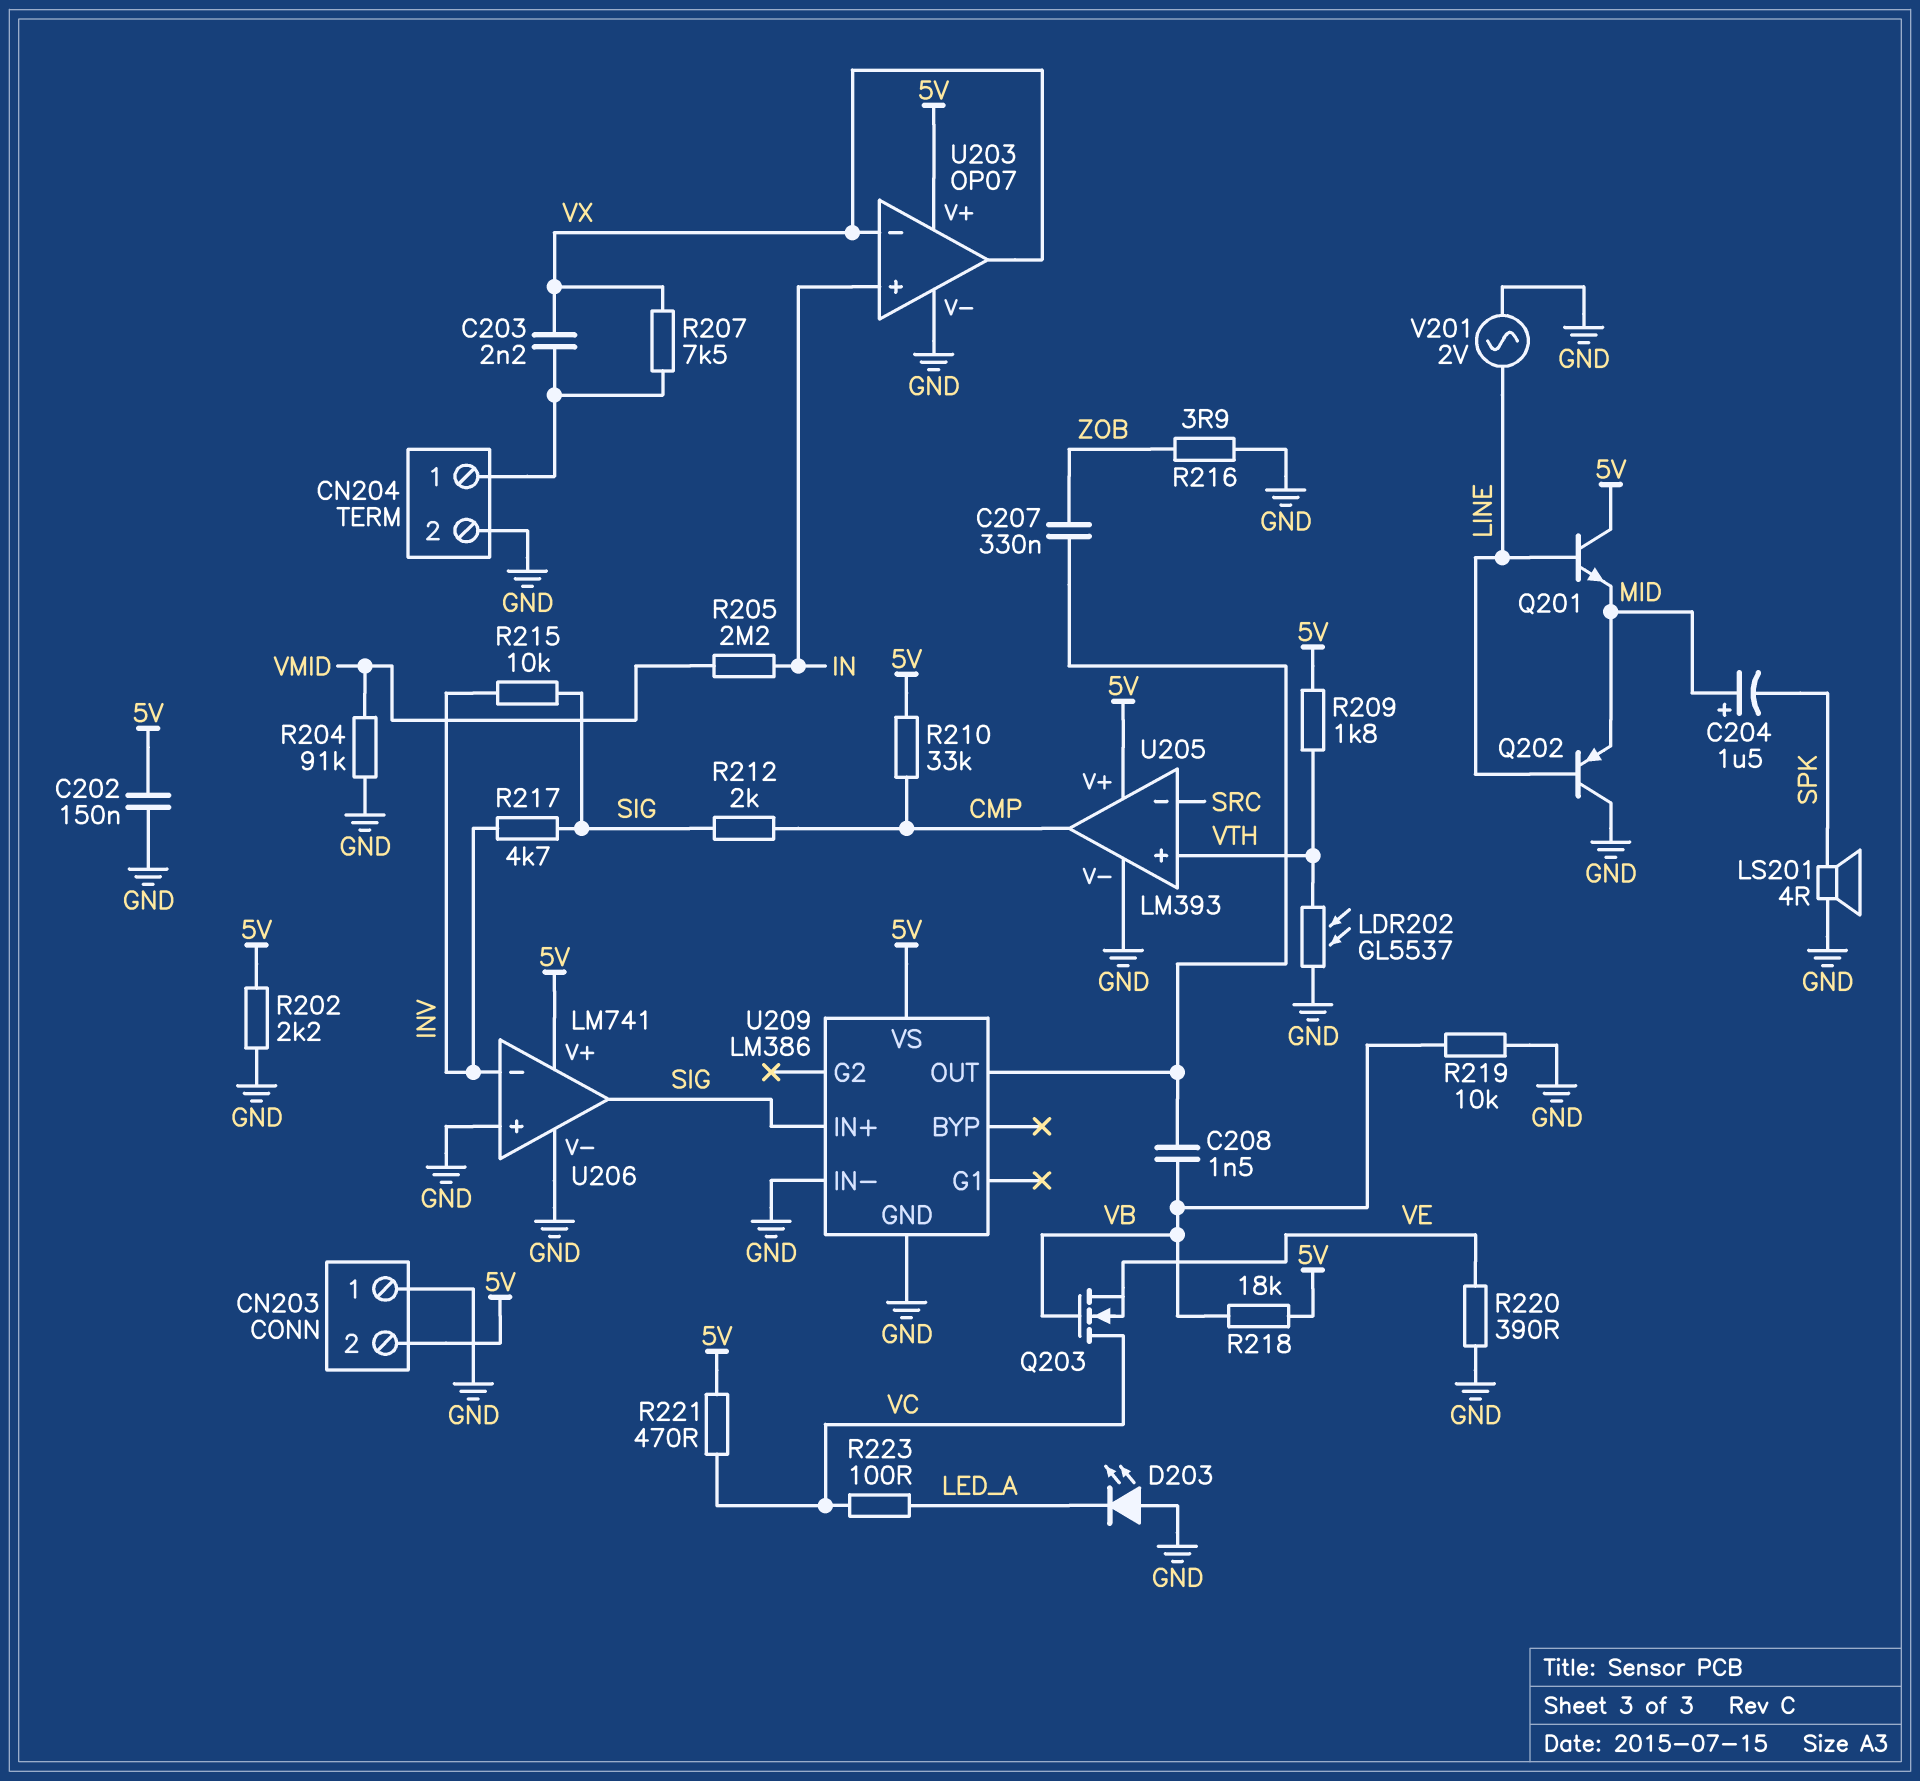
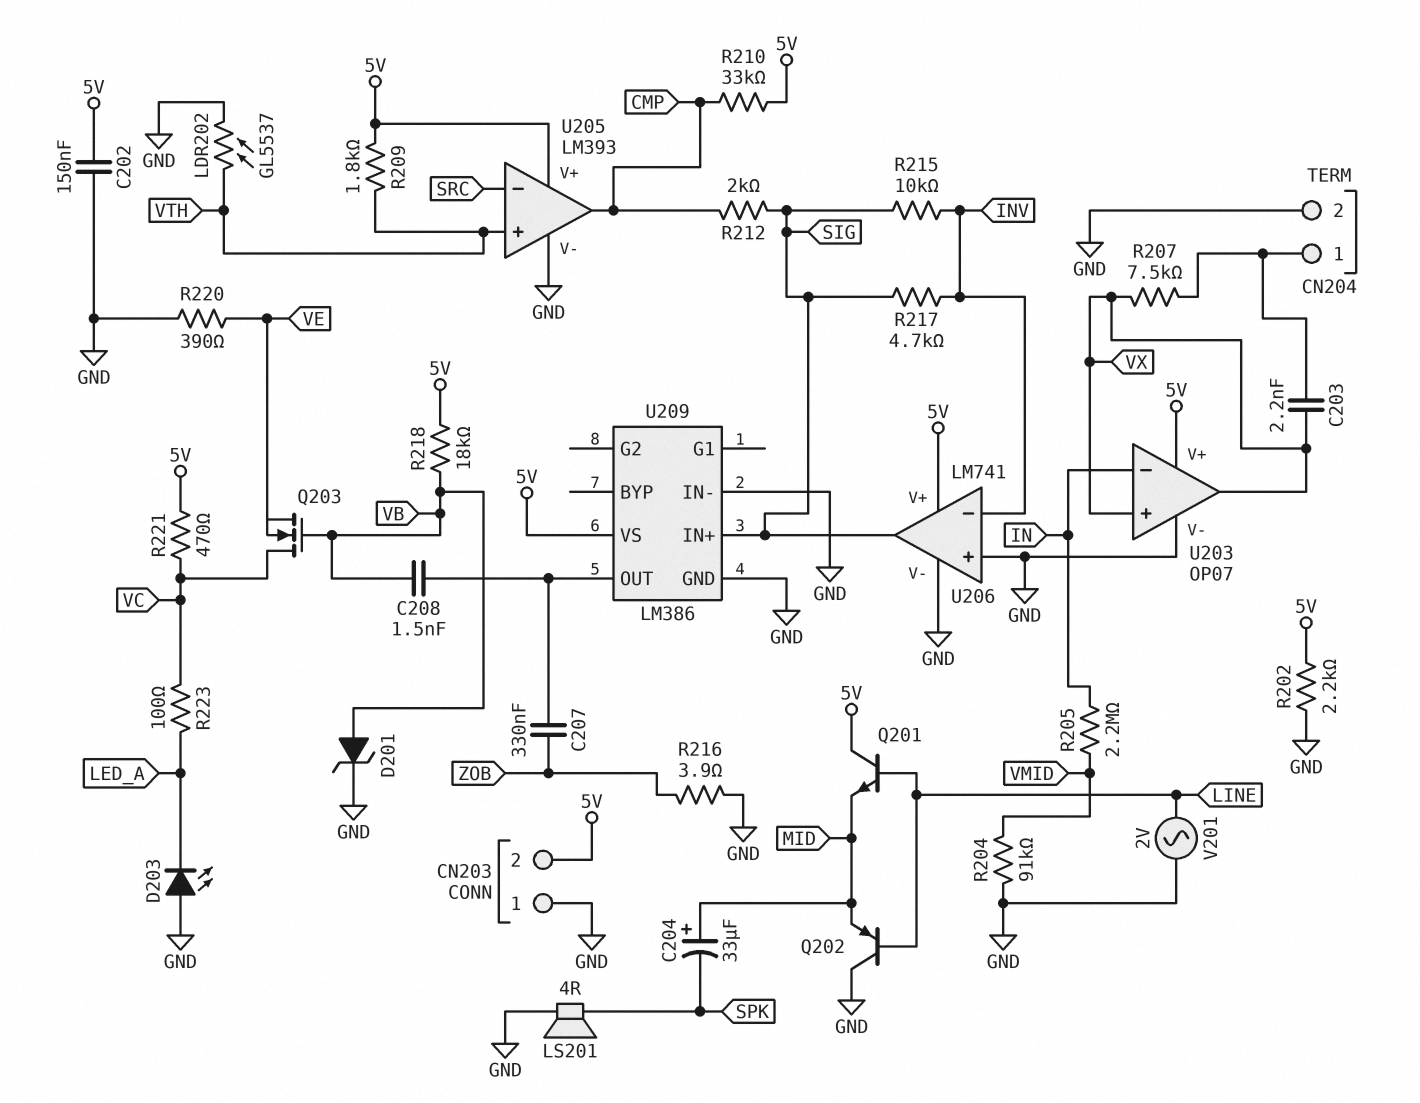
C204: 1.5uF (plus MID, minus SPK) -> 33uF (plus MID, minus SPK)
D201: none -> zener (A VB, K GND)
R219: 10k (GND, VB) -> none
U203 pin in+: IN -> VX
U203 pin in-: VX -> IN

